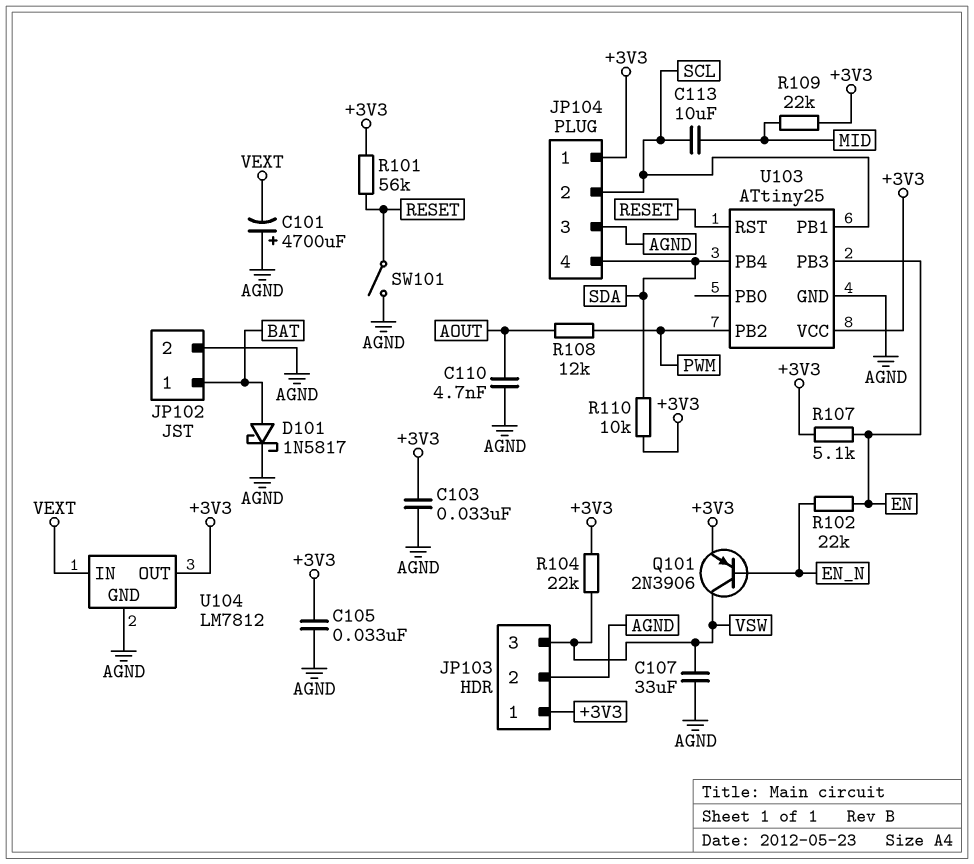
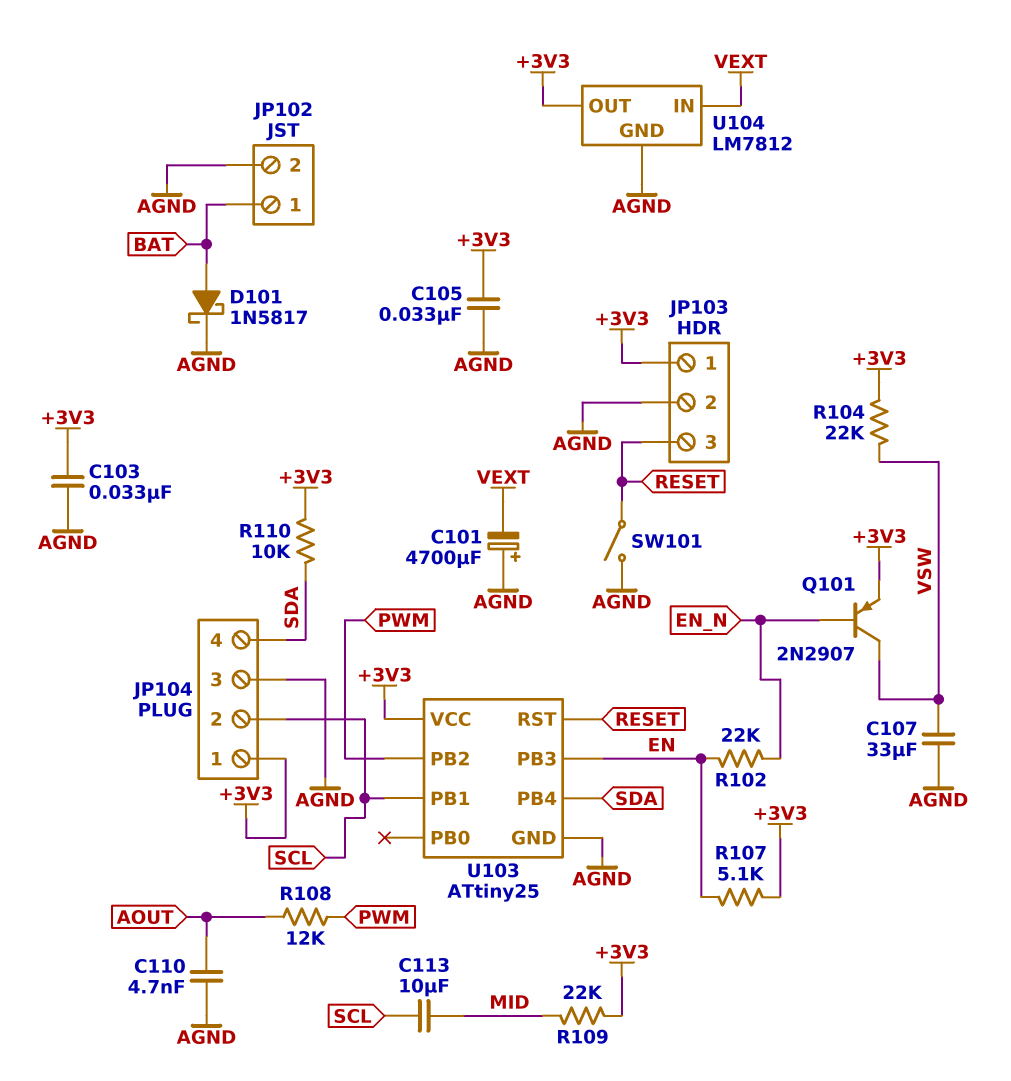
JP103 pin 3: VSW -> RESET
Q101: PNP 2N3906 (B EN_N, C VSW, E +3V3) -> PNP 2N2907 (B EN_N, C VSW, E +3V3)
R101: 56k (+3V3, RESET) -> none

